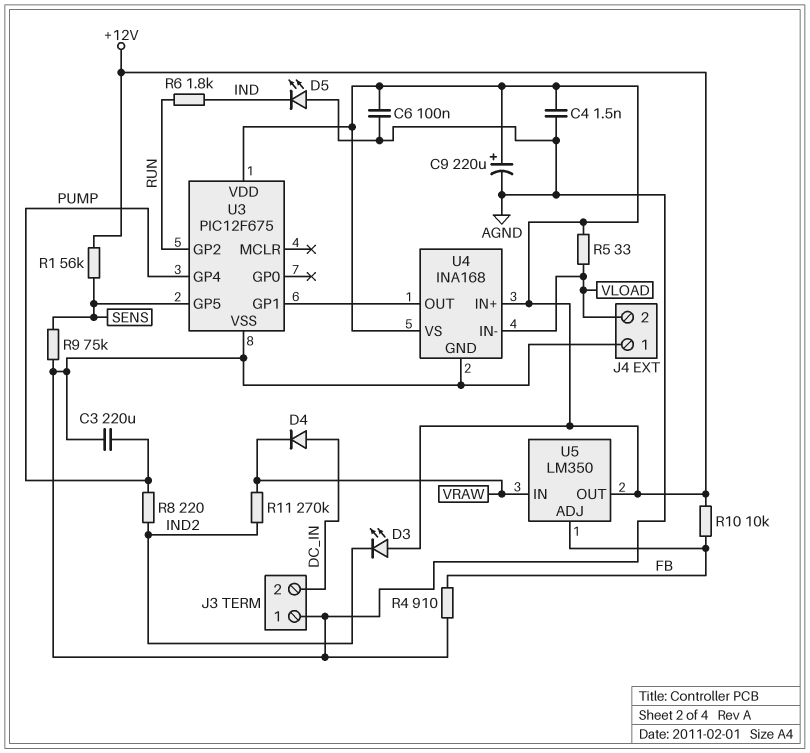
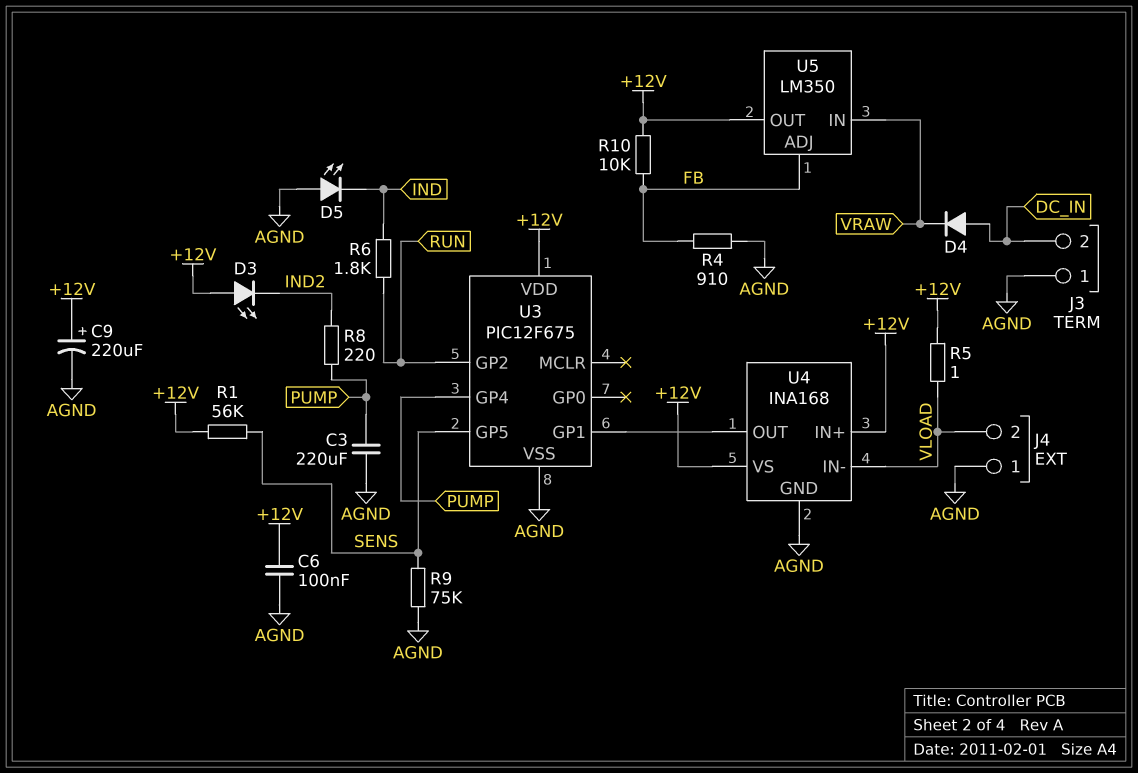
C4: 1.5nF (+12V, AGND) -> none
R5: 33 (+12V, VLOAD) -> 1 (+12V, VLOAD)
R11: 270k (IND2, VRAW) -> none

